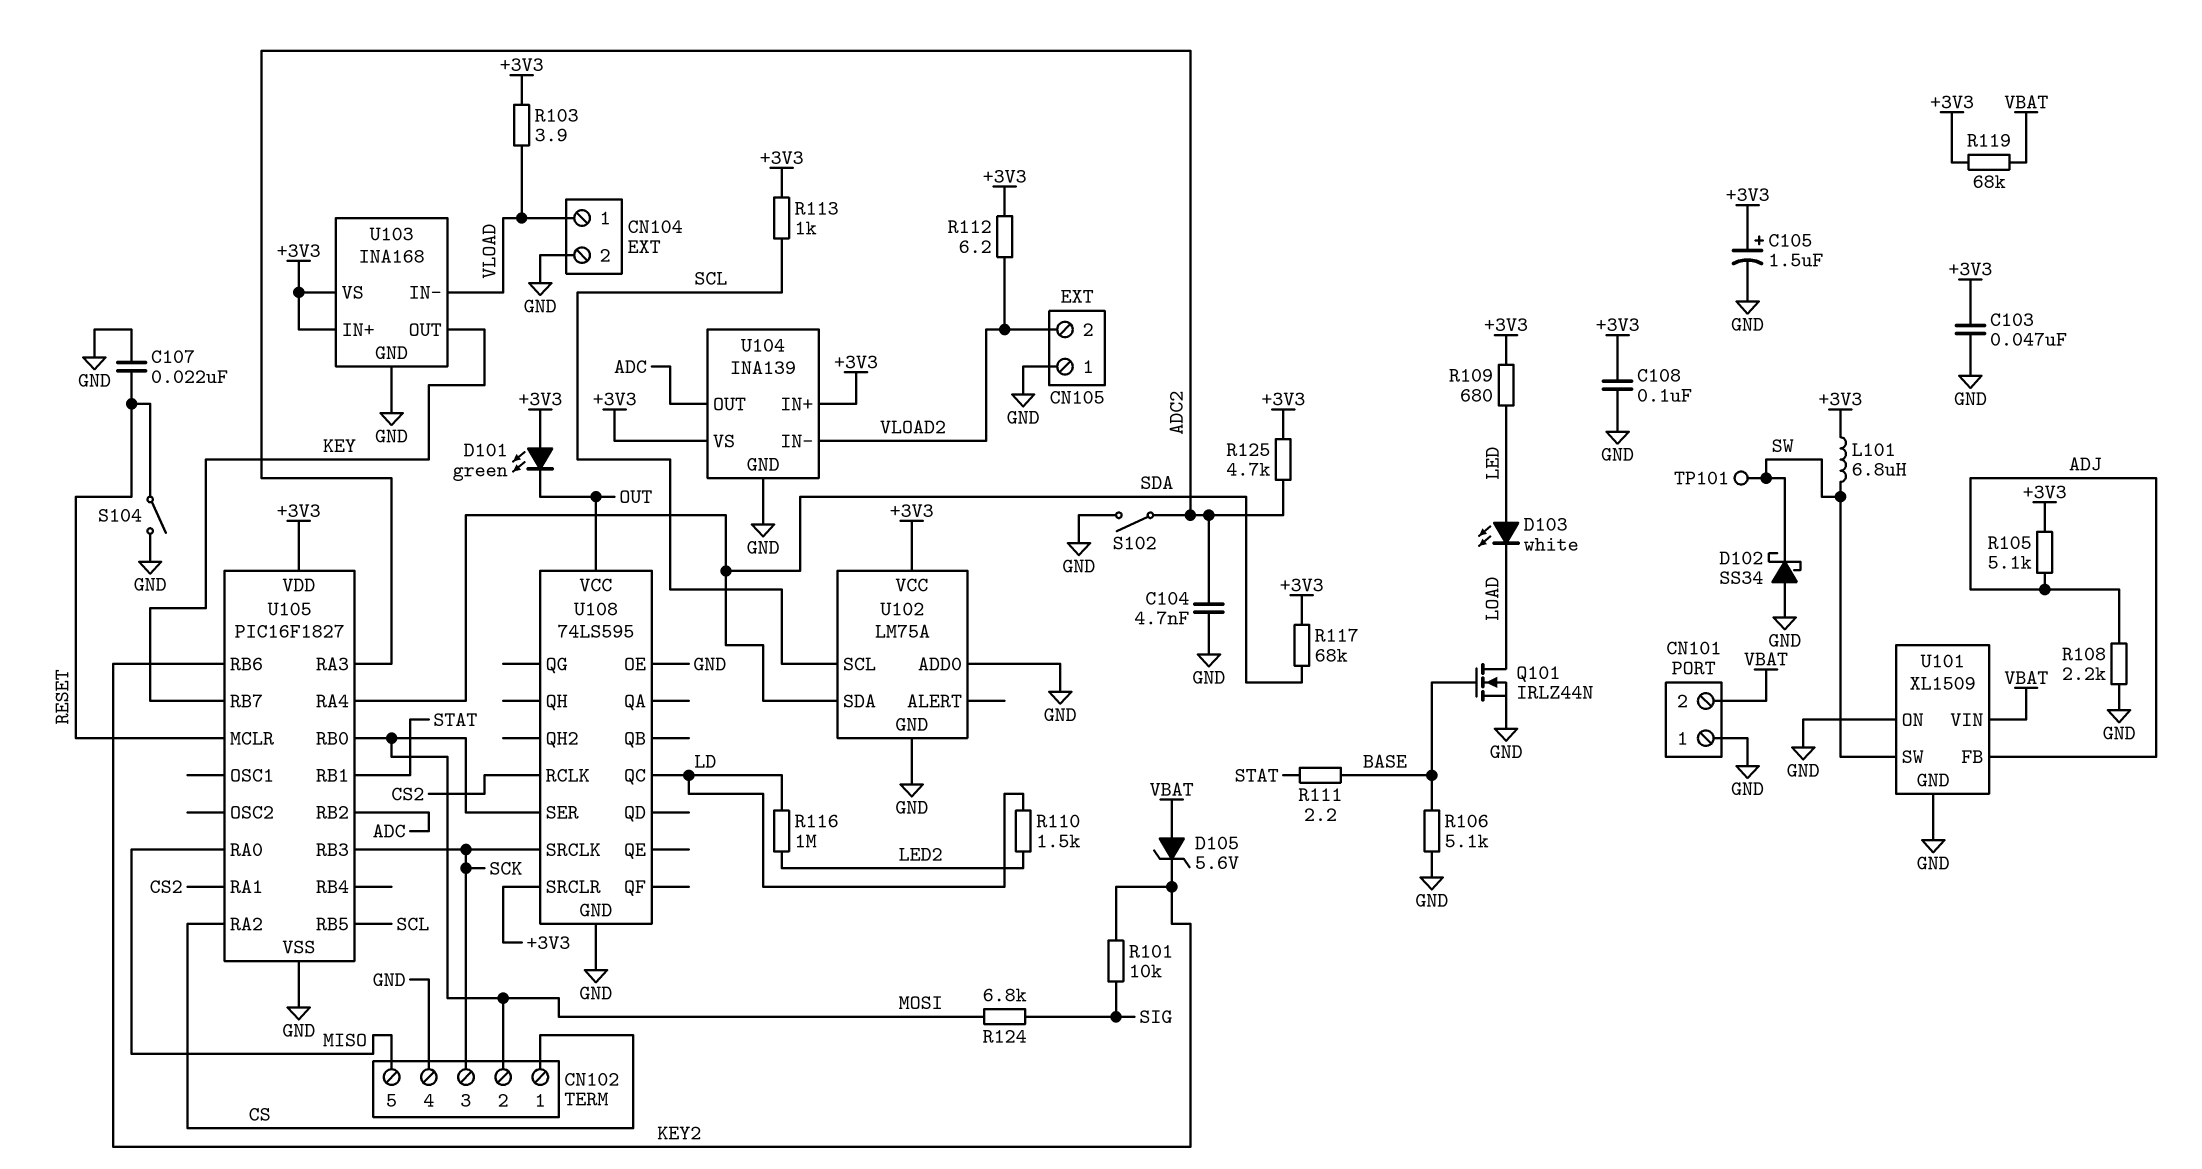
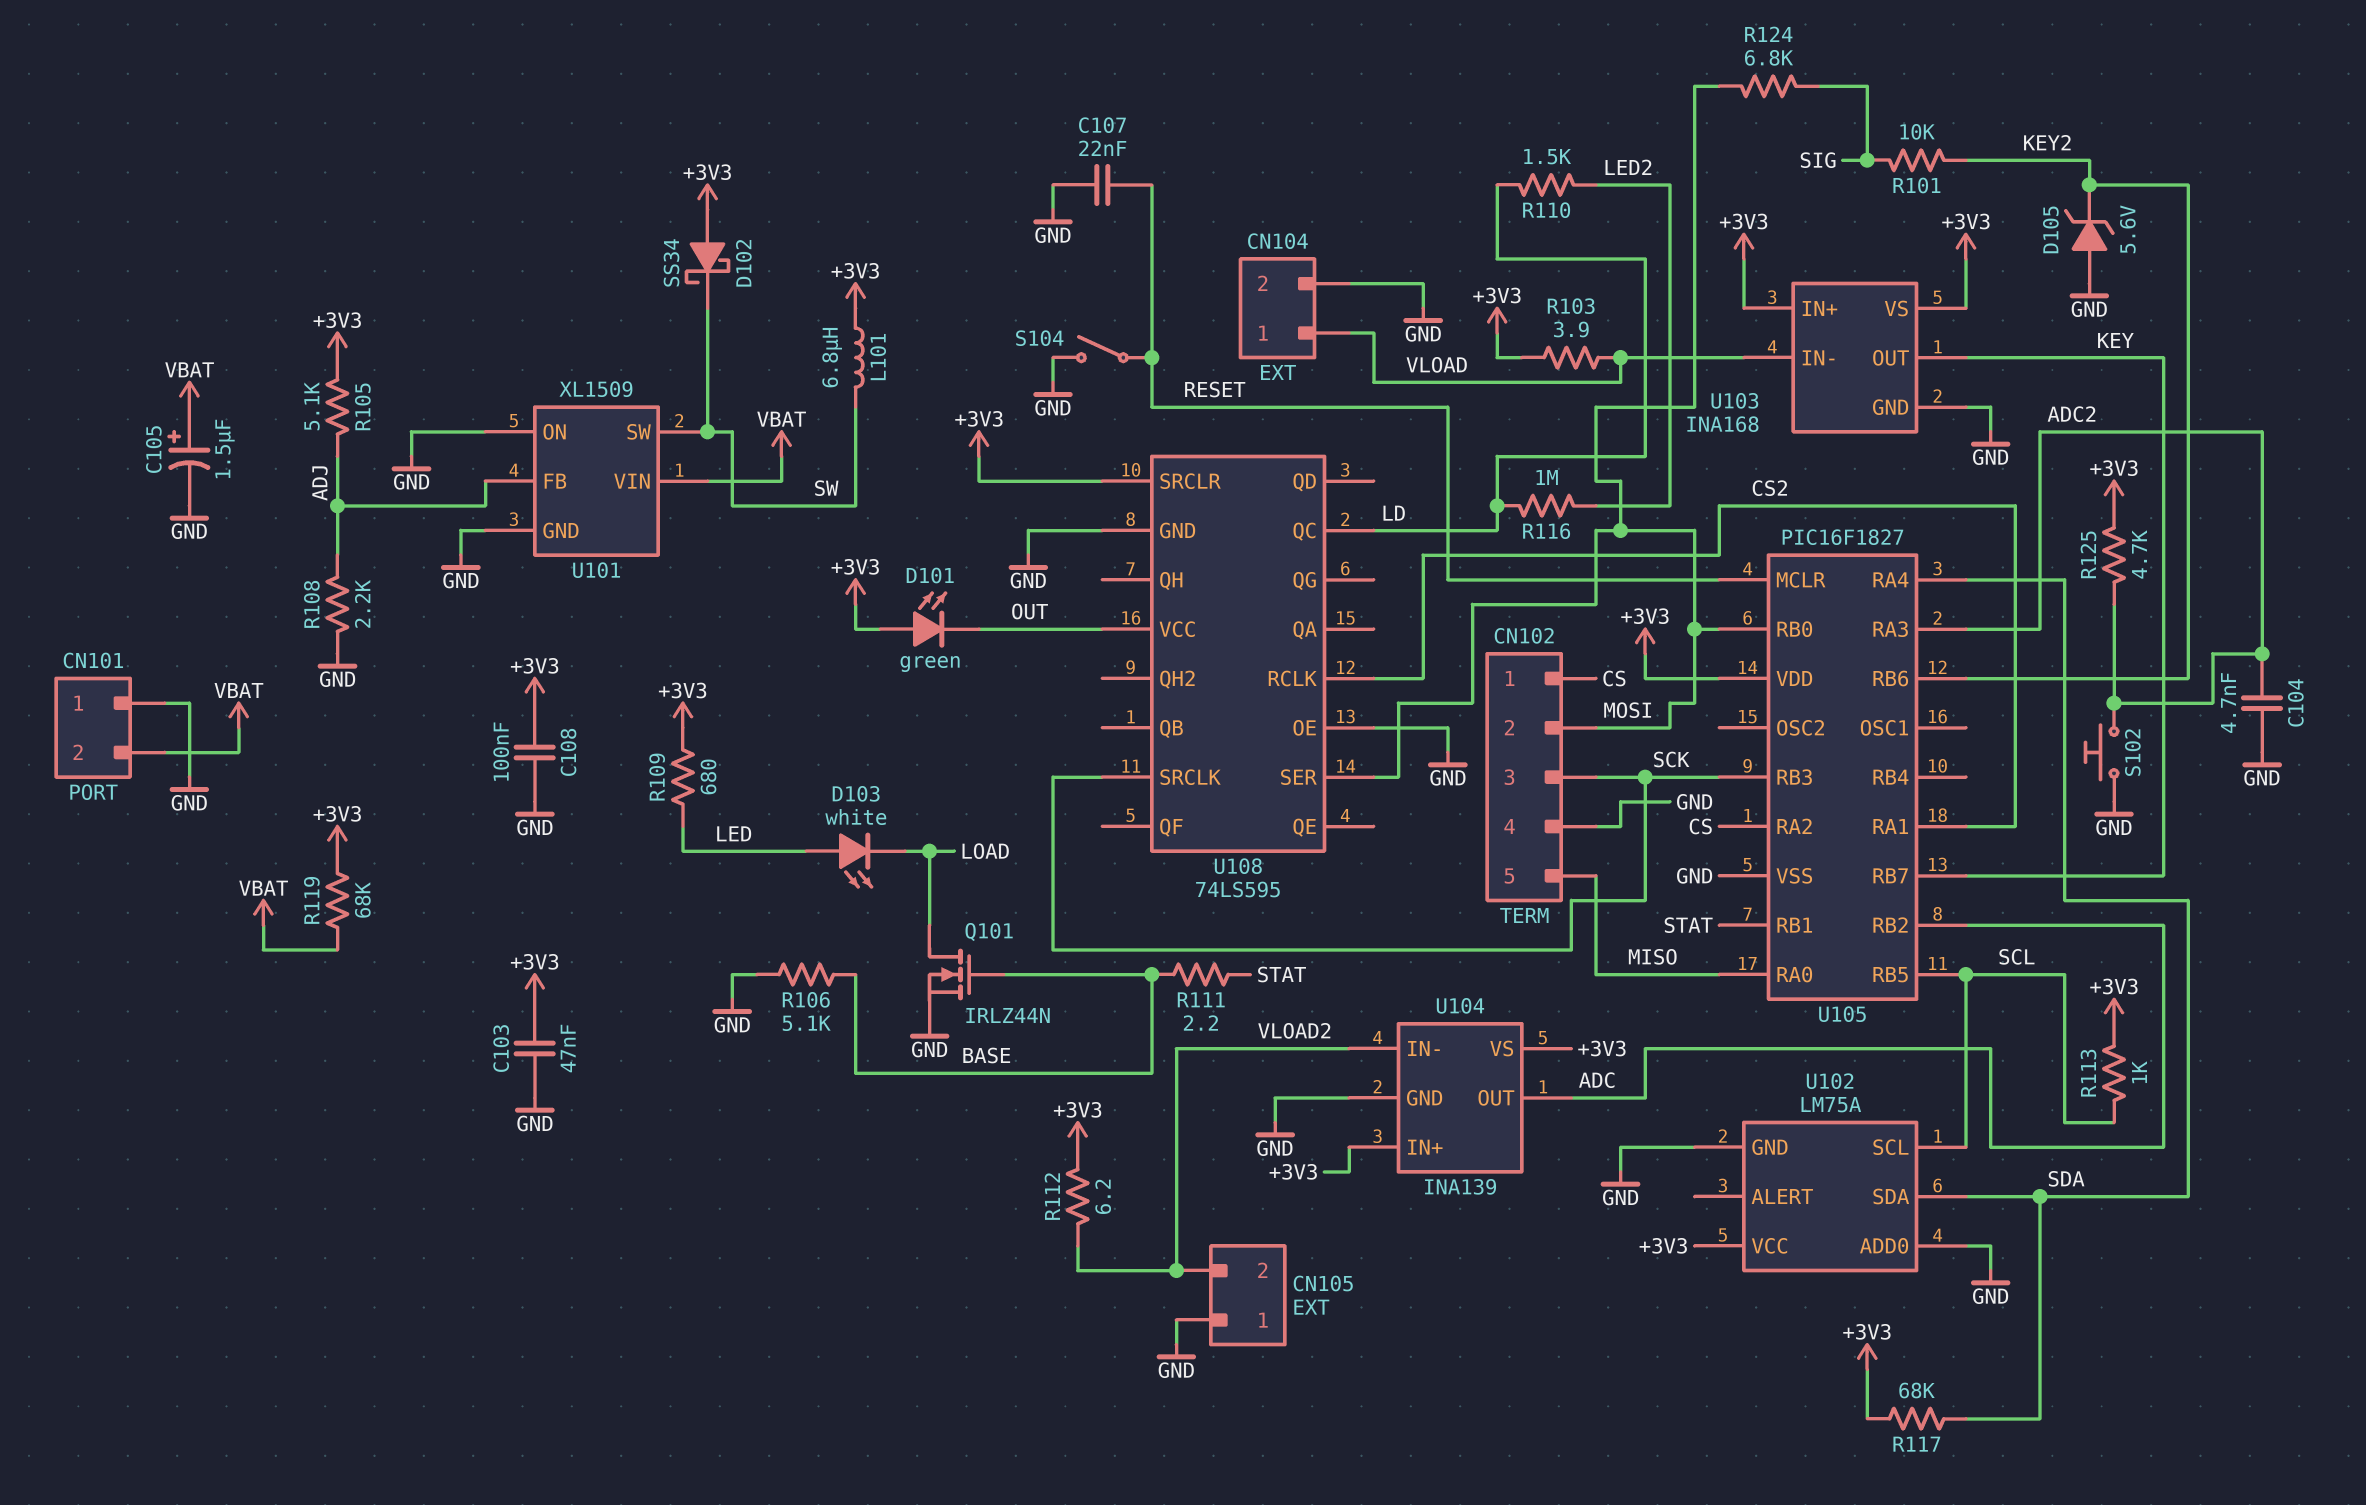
C105: 1.5uF (plus +3V3, minus GND) -> 1.5uF (plus VBAT, minus GND)
D102: schottky SS34 (A GND, K SW) -> schottky SS34 (A +3V3, K SW)
D105: zener 5.6V (A VBAT, K KEY2) -> zener 5.6V (A GND, K KEY2)
S102: switch (ADC2, GND) -> button (ADC2, GND)
TP101: test point (SW) -> none

